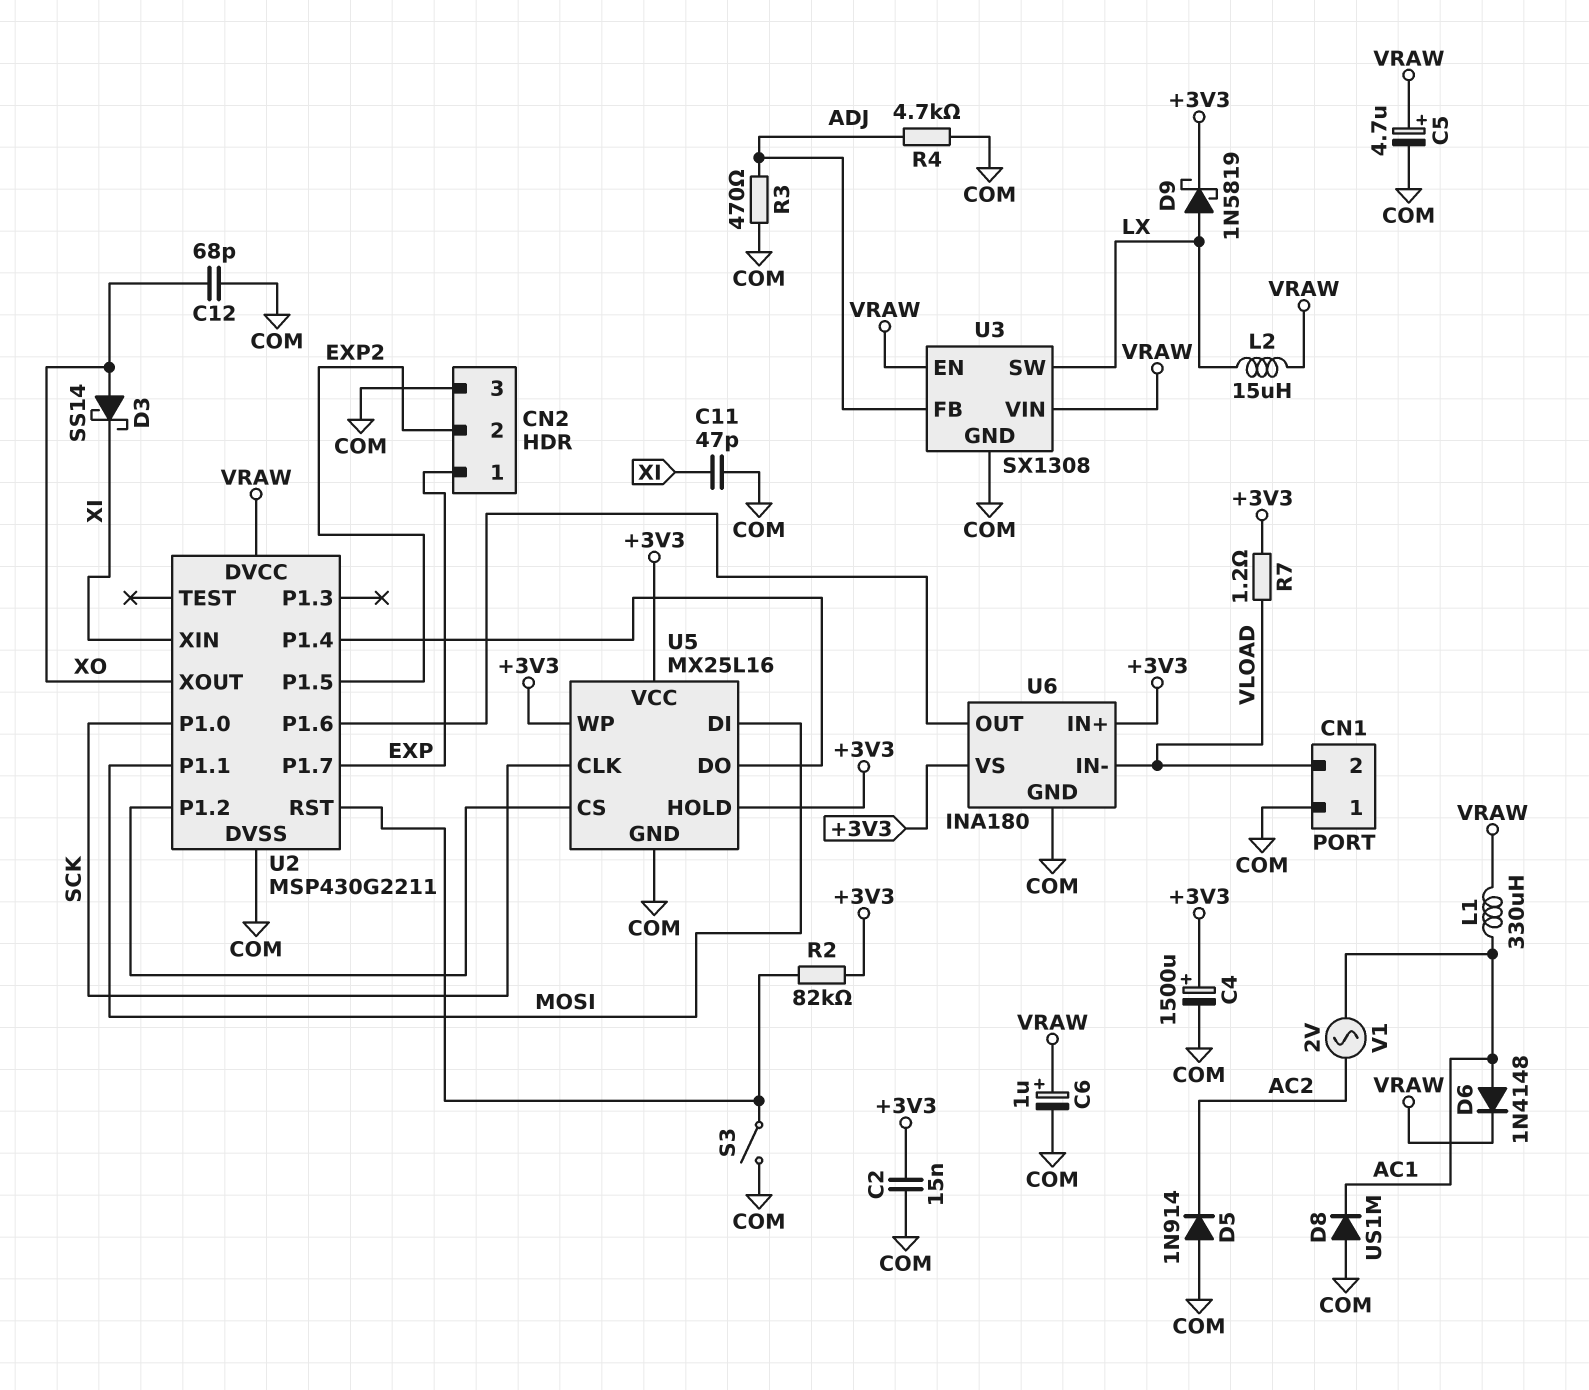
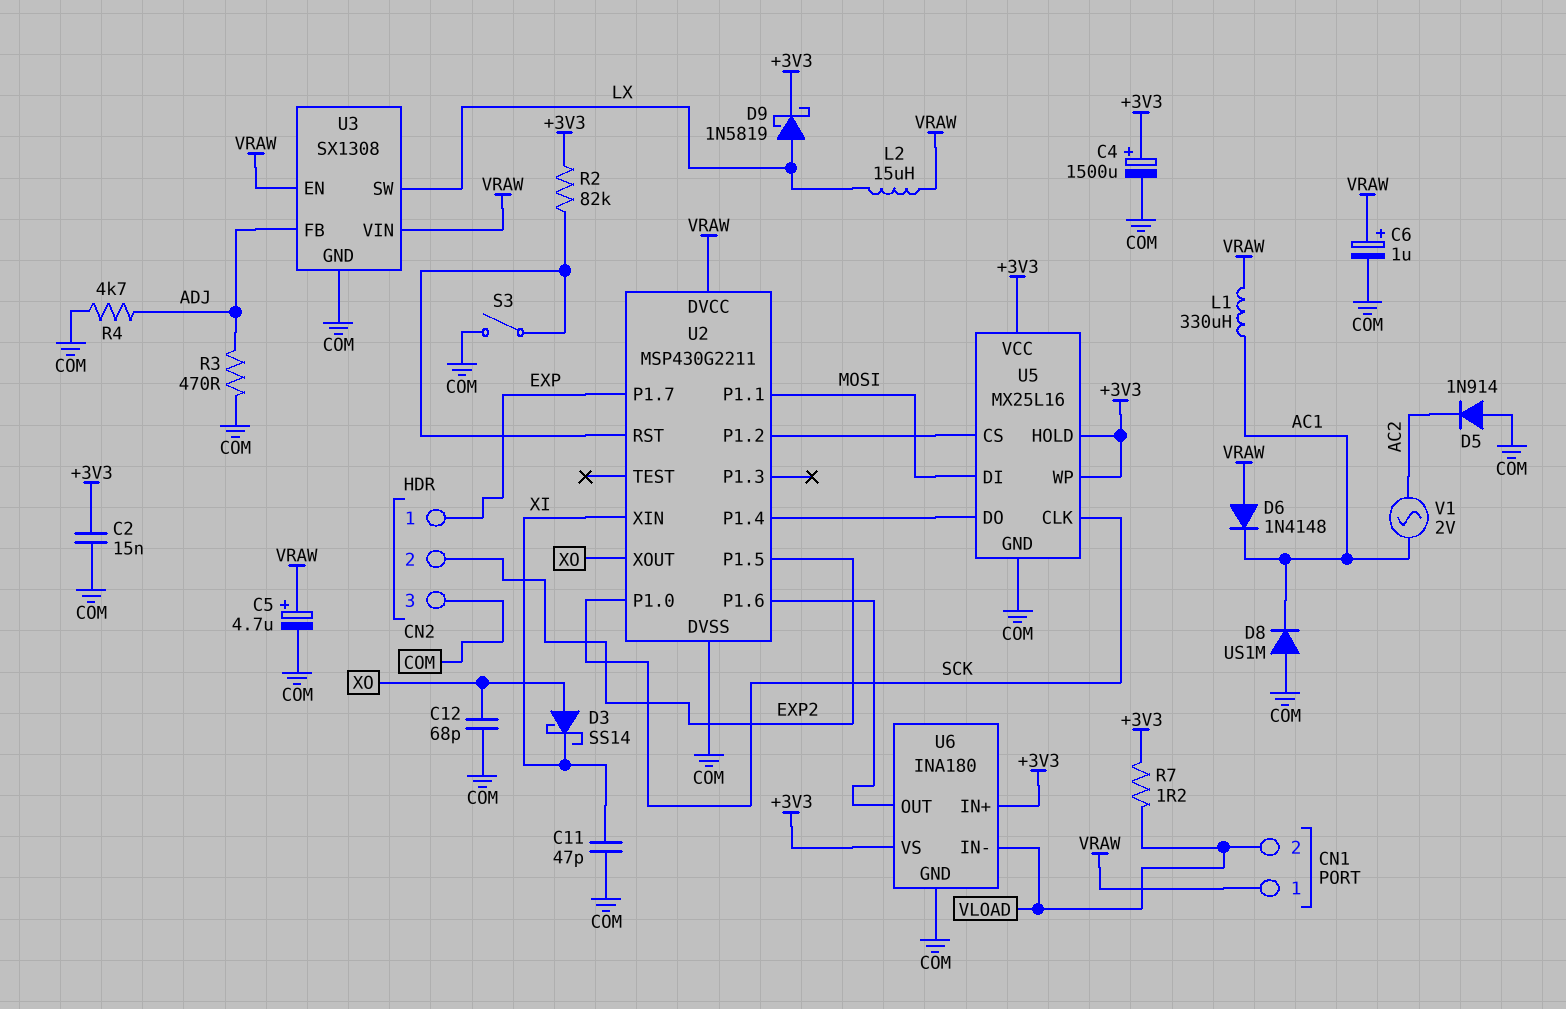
CN1 pin 1: COM -> VRAW
D6: diode 1N4148 (A AC1, K VRAW) -> diode 1N4148 (A VRAW, K AC1)

